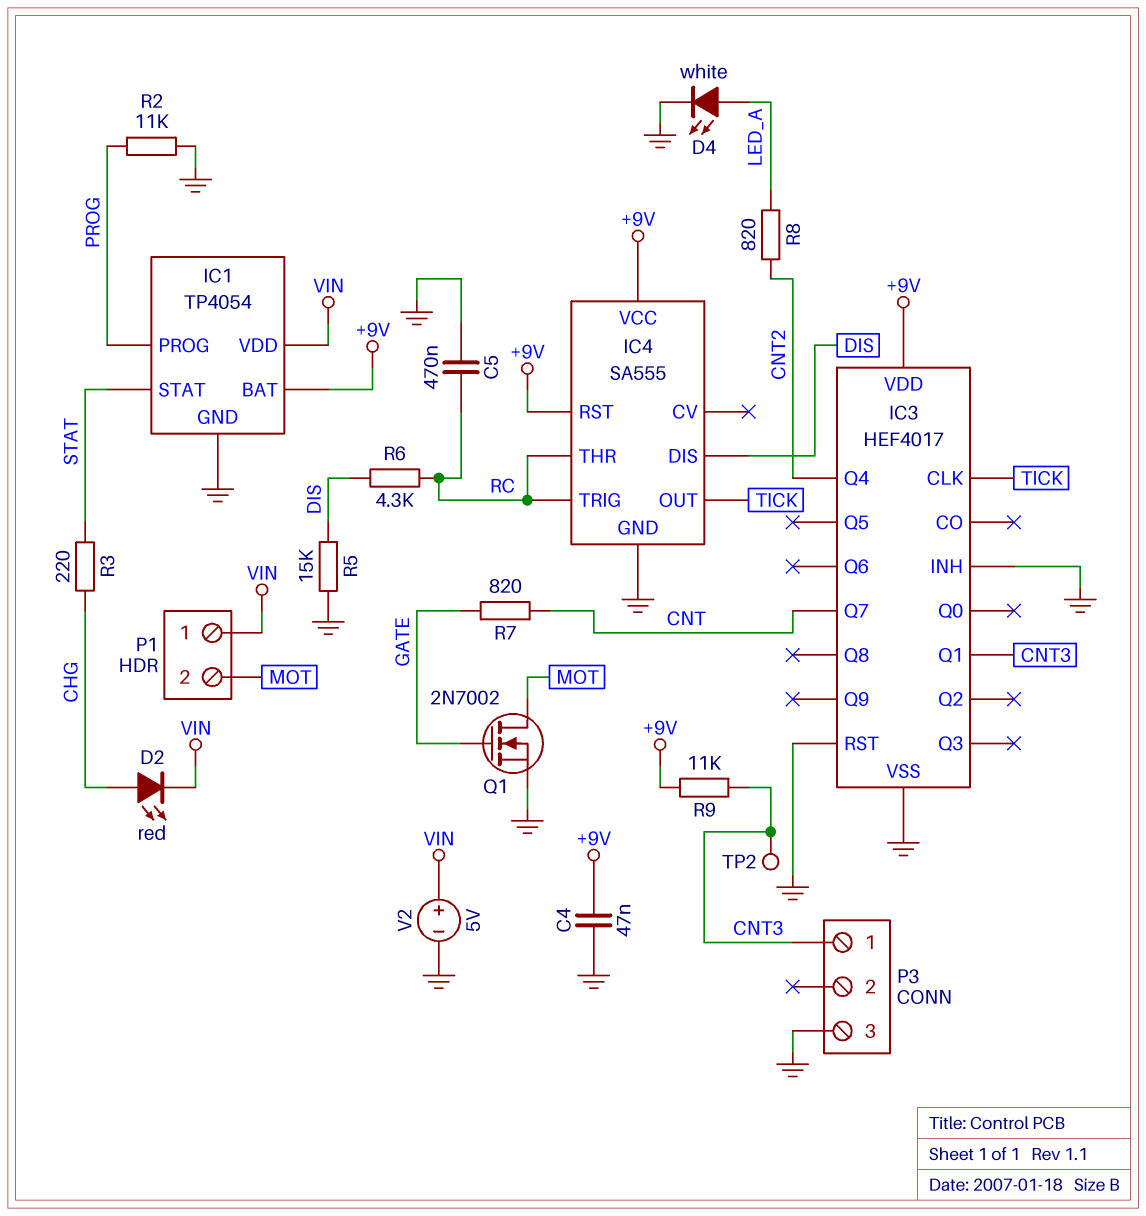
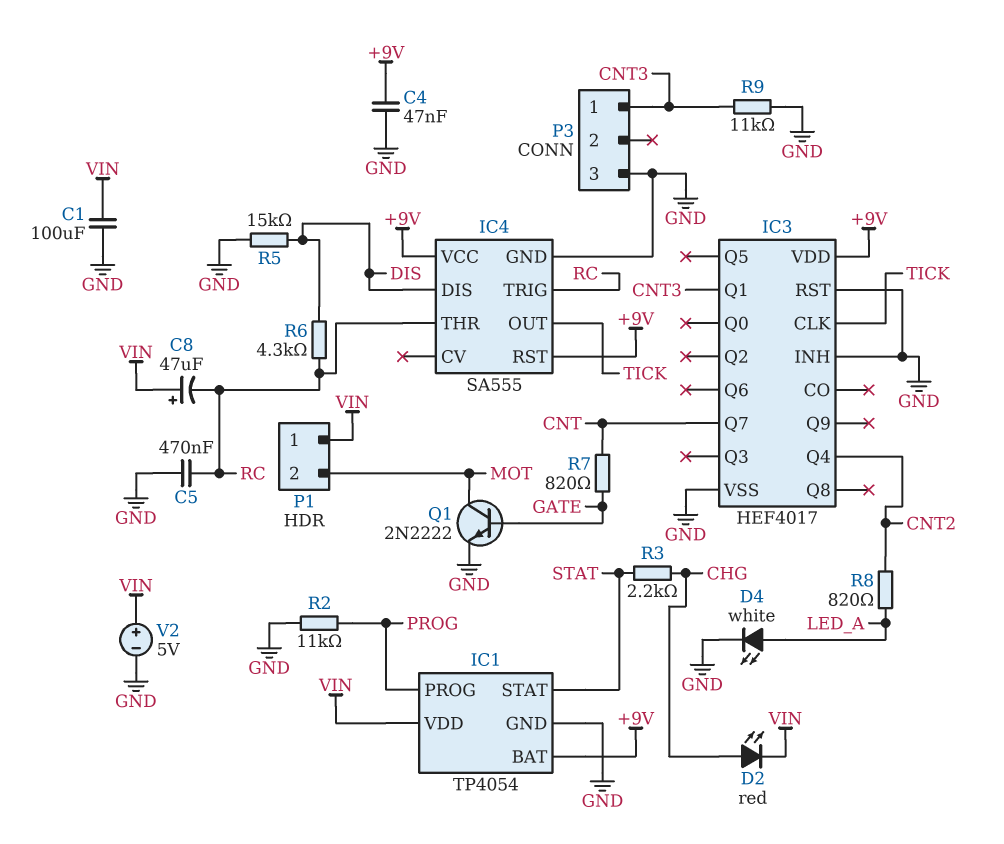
C1: none -> 100uF (GND, VIN)
C8: none -> 47uF (plus VIN, minus RC)
Q1: NMOS 2N7002 (G GATE, D MOT, S GND) -> NPN 2N2222 (B GATE, C MOT, E GND)
R3: 220 (CHG, STAT) -> 2.2k (CHG, STAT)
R9: 11k (+9V, CNT3) -> 11k (CNT3, GND)
TP2: test point (CNT3) -> none

